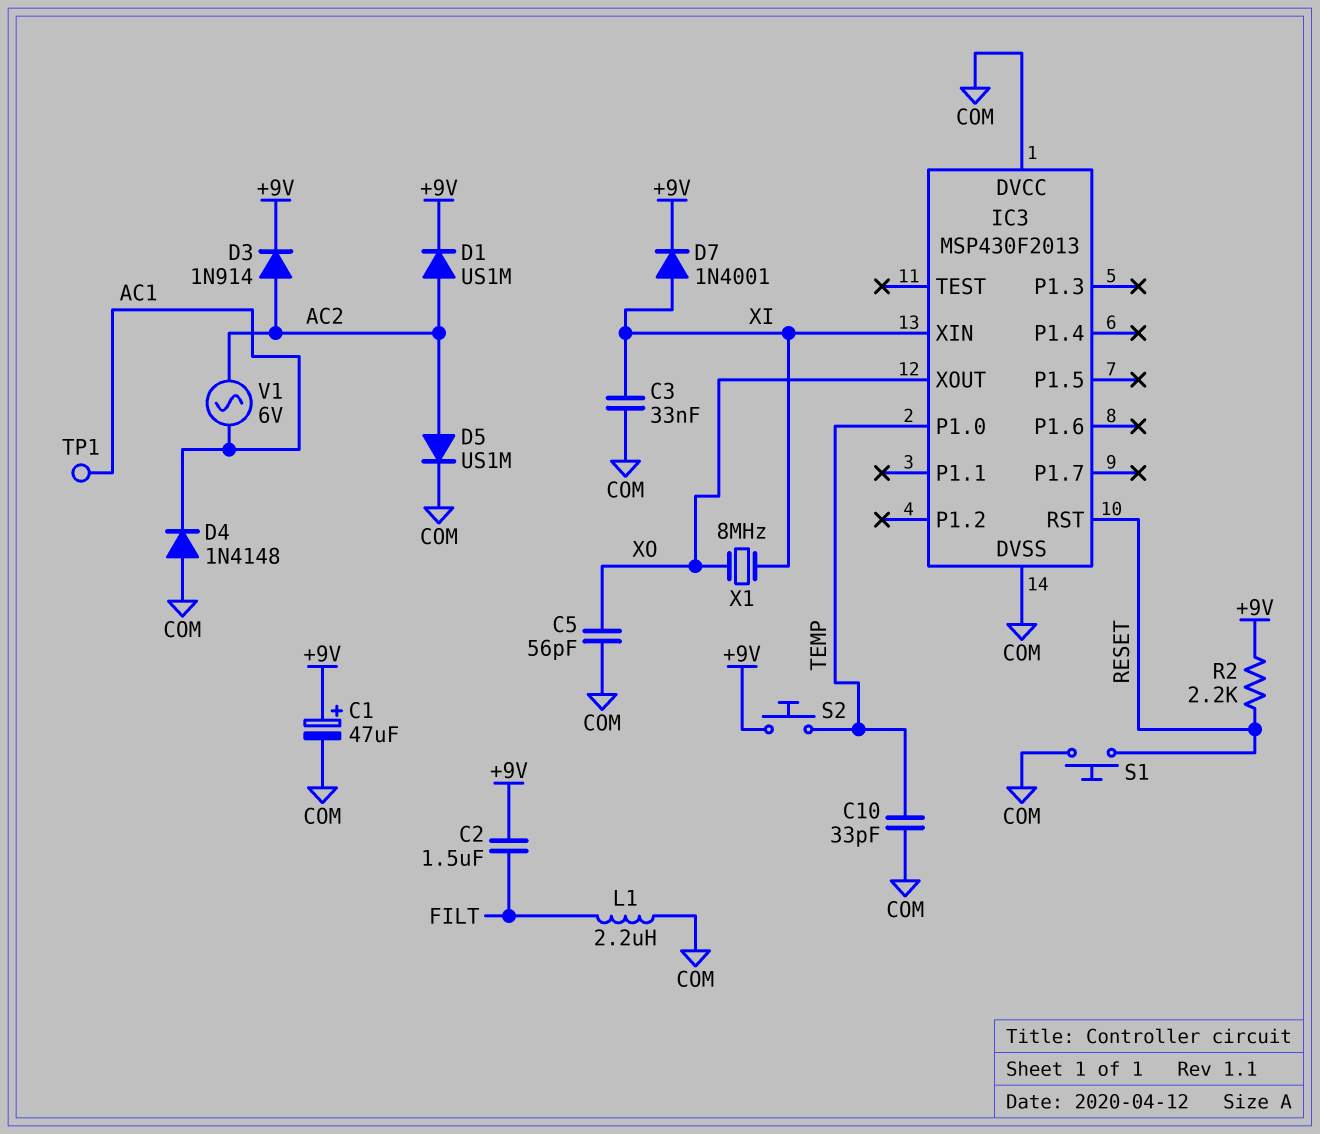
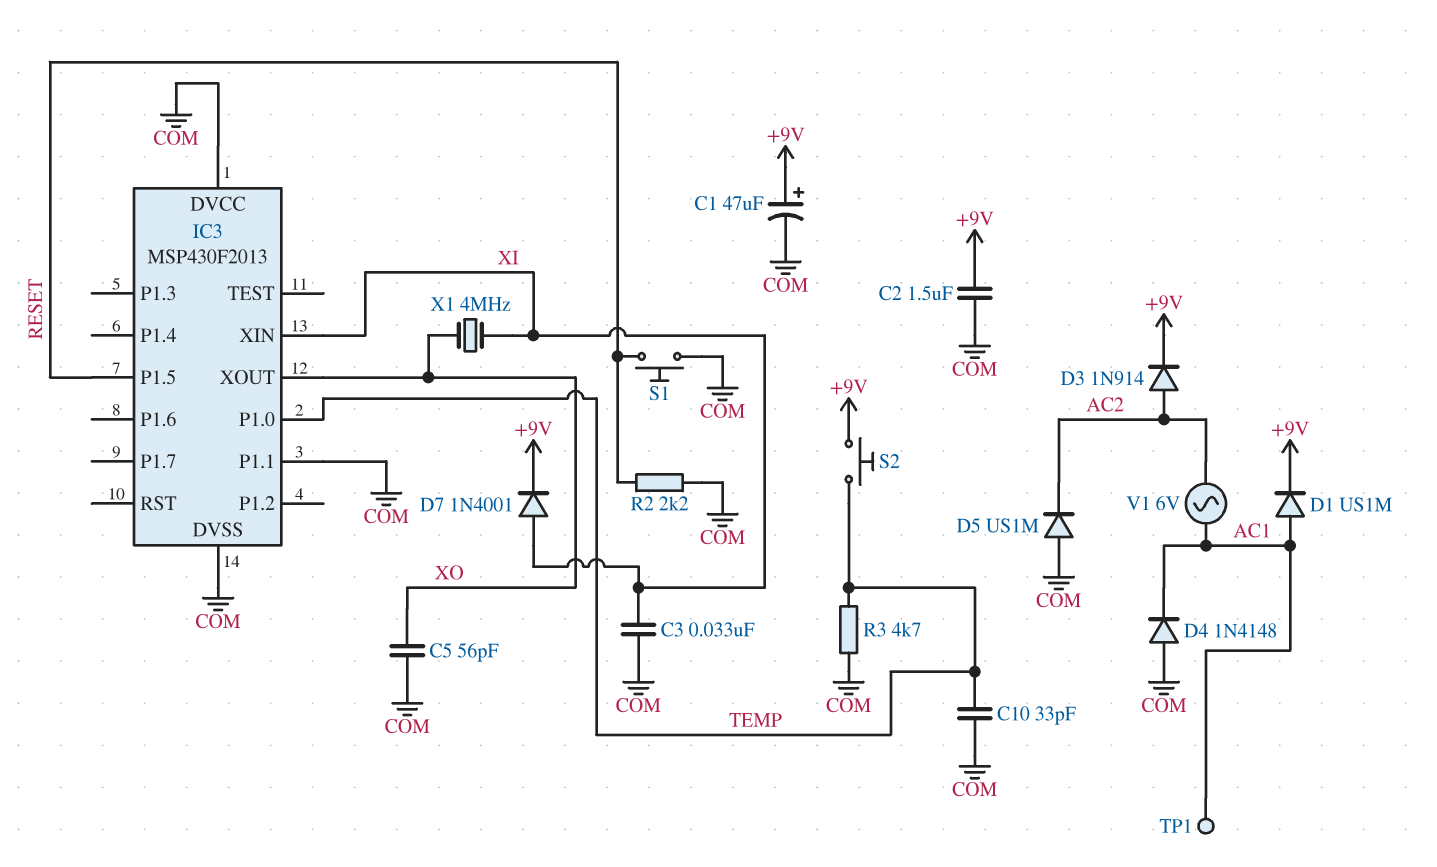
C2: 1.5uF (+9V, FILT) -> 1.5uF (+9V, COM)
D1: diode US1M (A AC2, K +9V) -> diode US1M (A AC1, K +9V)
D5: diode US1M (A AC2, K COM) -> diode US1M (A COM, K AC2)
IC3 pin P1.1: none -> COM
IC3 pin P1.5: none -> RESET
IC3 pin RST: RESET -> none
L1: 2.2uH (COM, FILT) -> none
R2: 2.2k (+9V, RESET) -> 2.2k (COM, RESET)
R3: none -> 4.7k (COM, TEMP)
X1: 8MHz (XI, XO) -> 4MHz (XI, XO)

